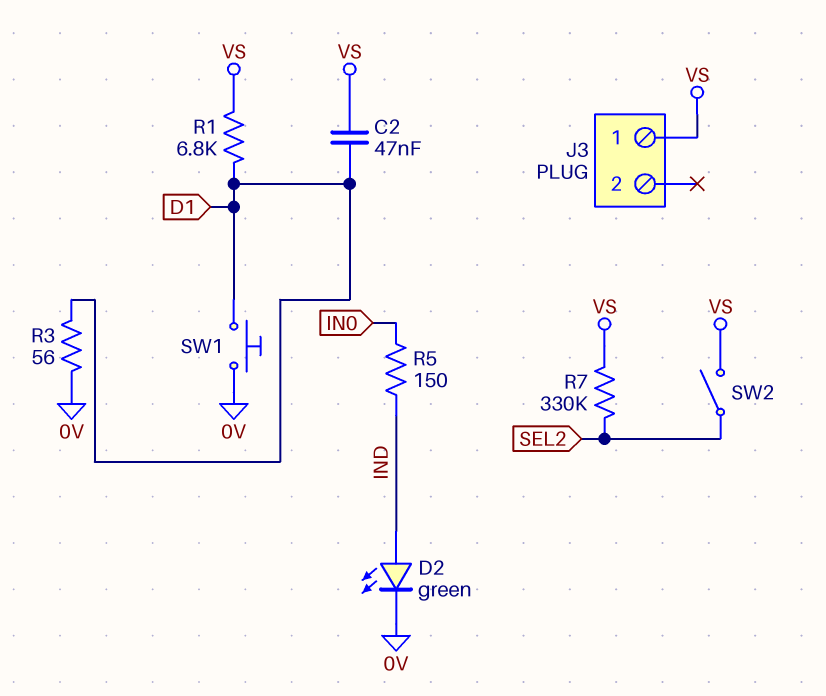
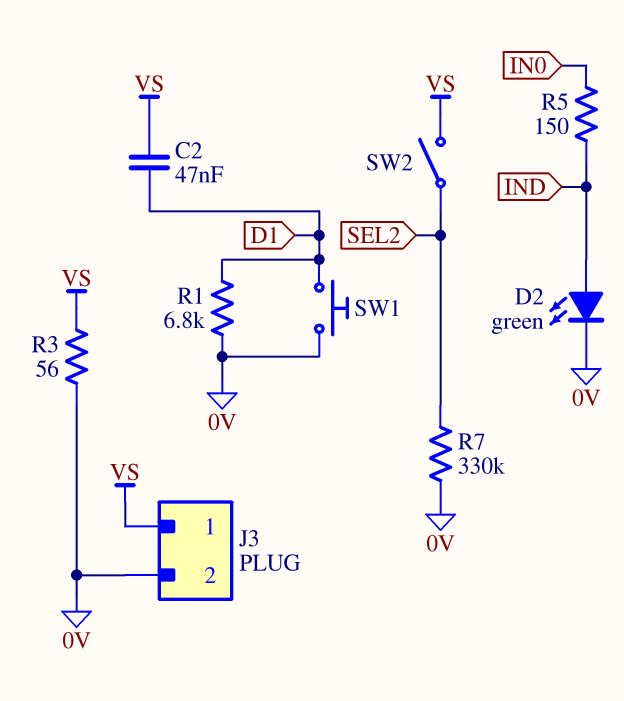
J3 pin 2: none -> 0V
R1: 6.8k (D1, VS) -> 6.8k (0V, D1)
R3: 56 (0V, D1) -> 56 (0V, VS)
R7: 330k (SEL2, VS) -> 330k (0V, SEL2)

